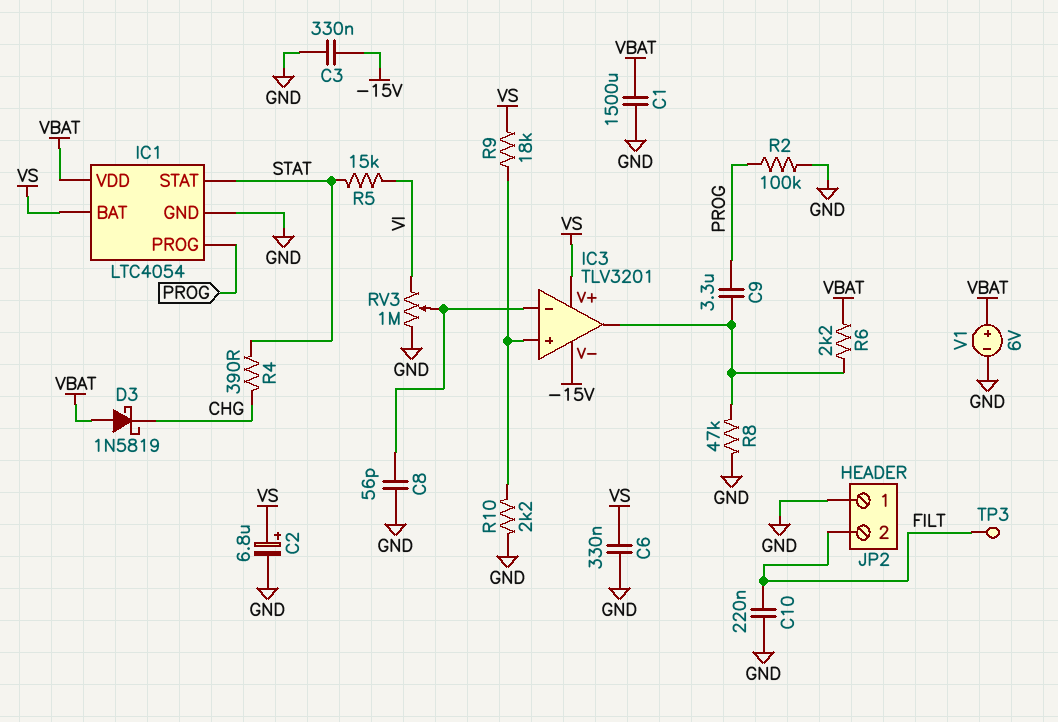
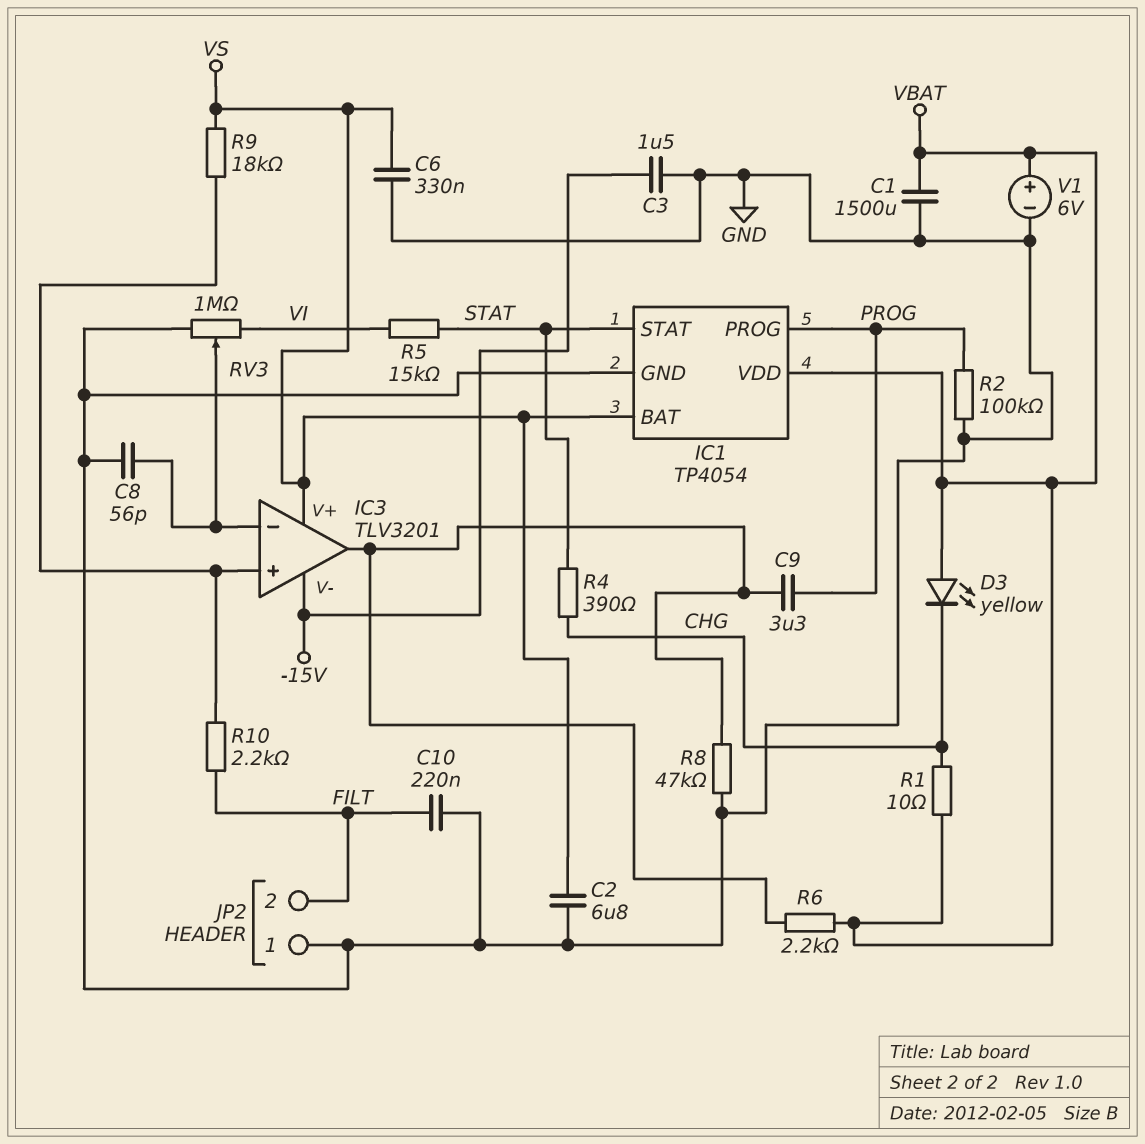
C2: 6.8uF (plus VS, minus GND) -> 6.8uF (GND, VS)
C3: 330nF (-15V, GND) -> 1.5uF (-15V, GND)
D3: schottky 1N5819 (A VBAT, K CHG) -> LED yellow (A VBAT, K CHG)
IC1: LTC4054 -> TP4054
R1: none -> 10 (CHG, VBAT)
R10: 2.2k (GND, IC3/in+) -> 2.2k (FILT, IC3/in+)
TP3: test point (FILT) -> none

